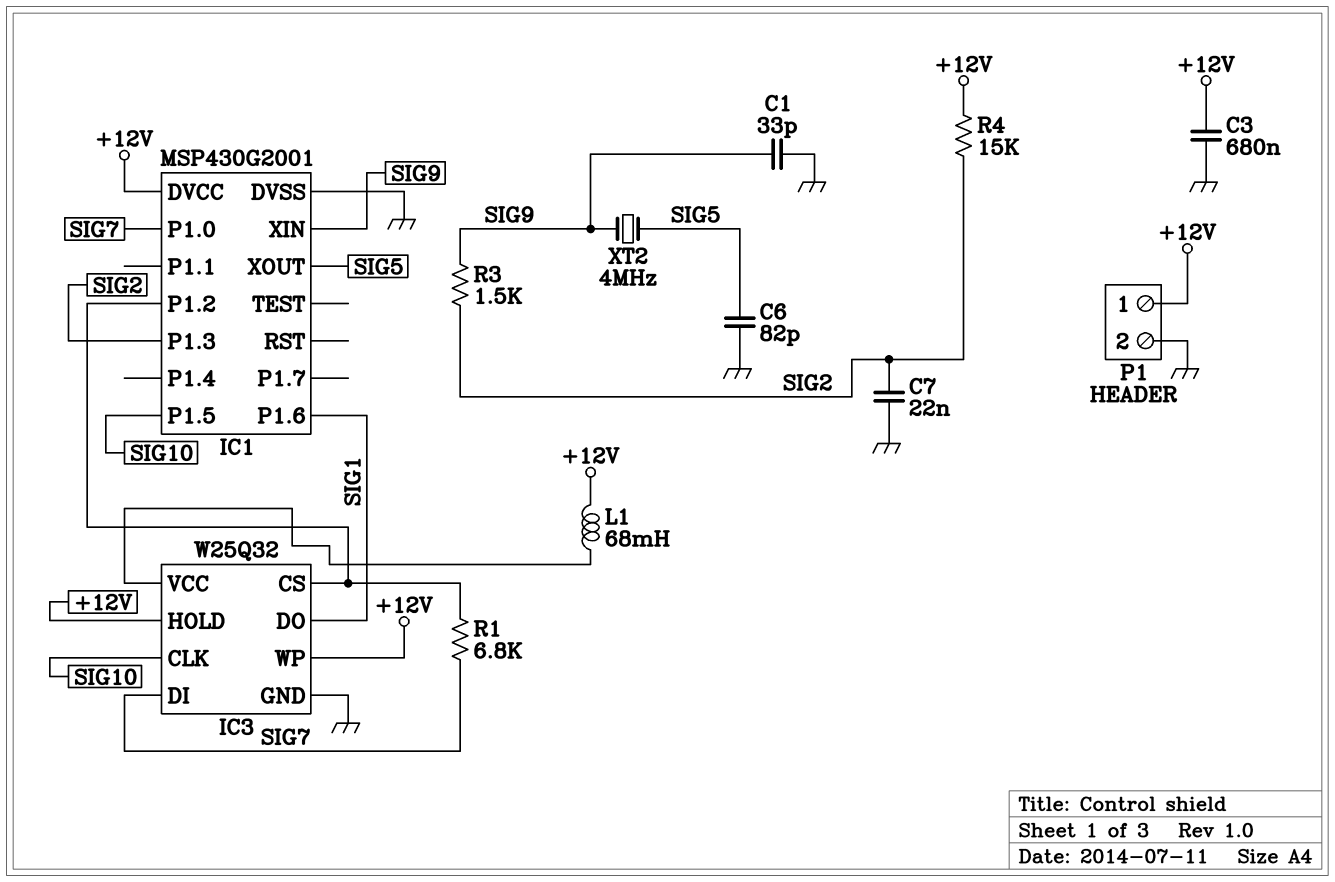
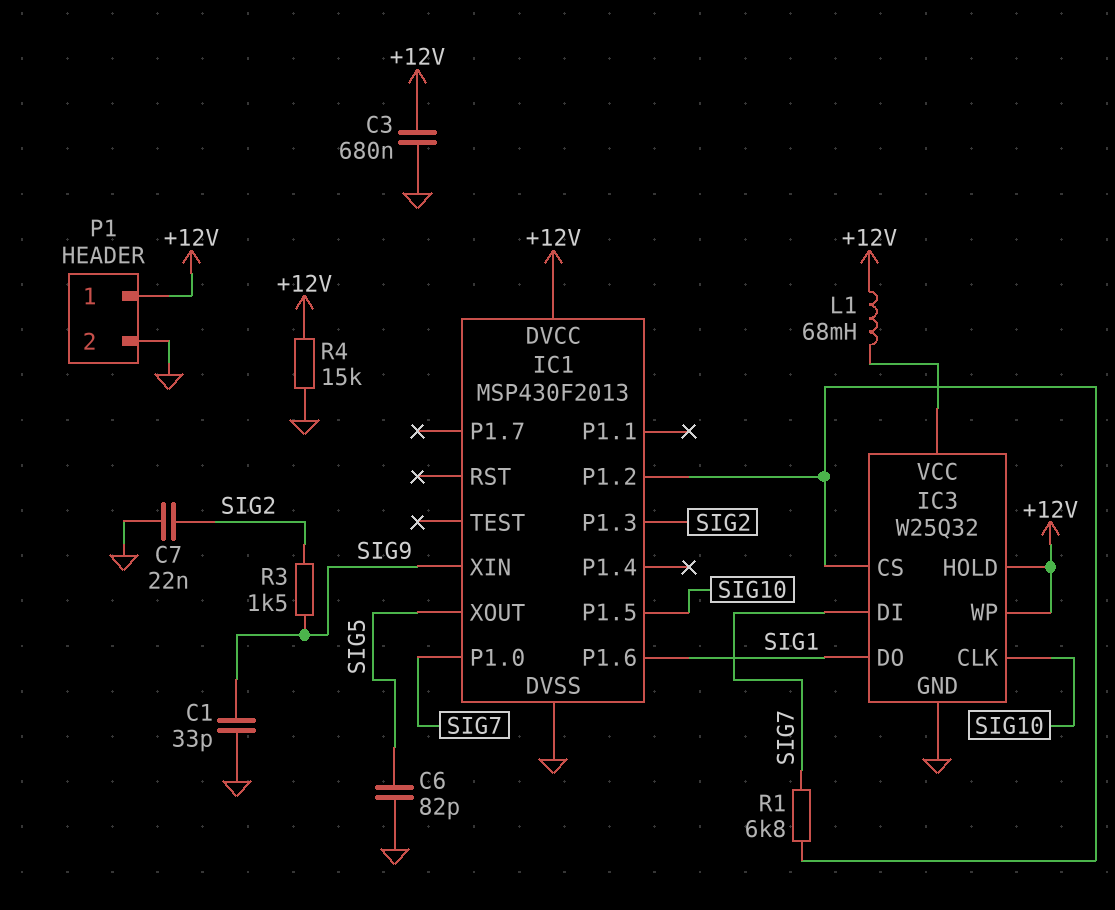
IC1: MSP430G2001 -> MSP430F2013
R4: 15k (+12V, SIG2) -> 15k (+12V, GND)
XT2: 4MHz (SIG5, SIG9) -> none

